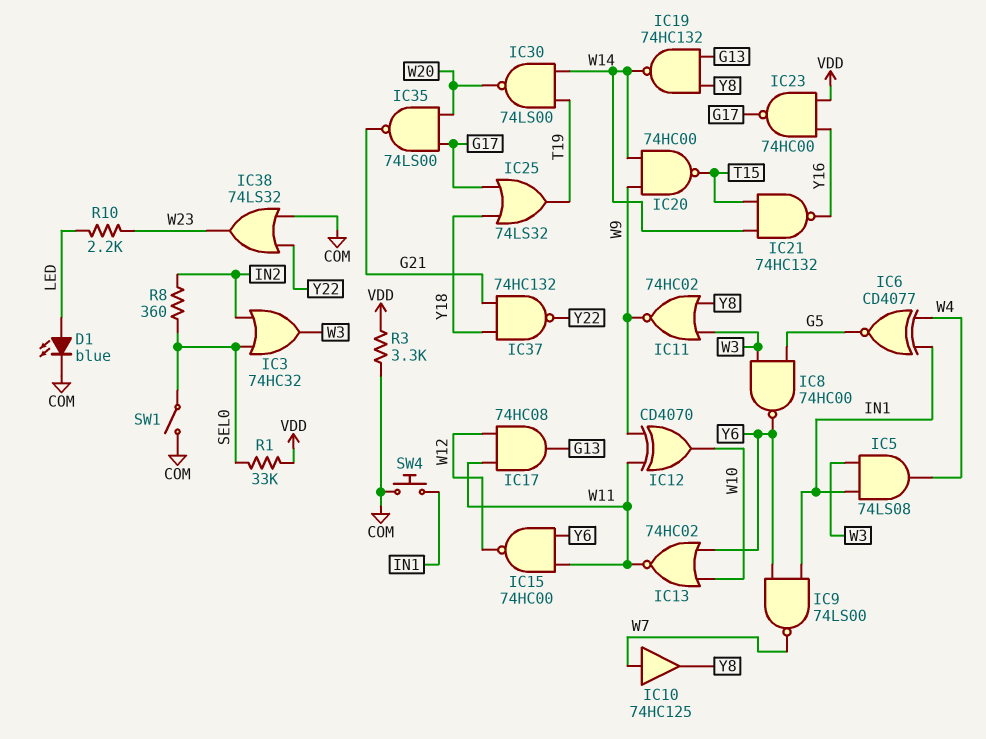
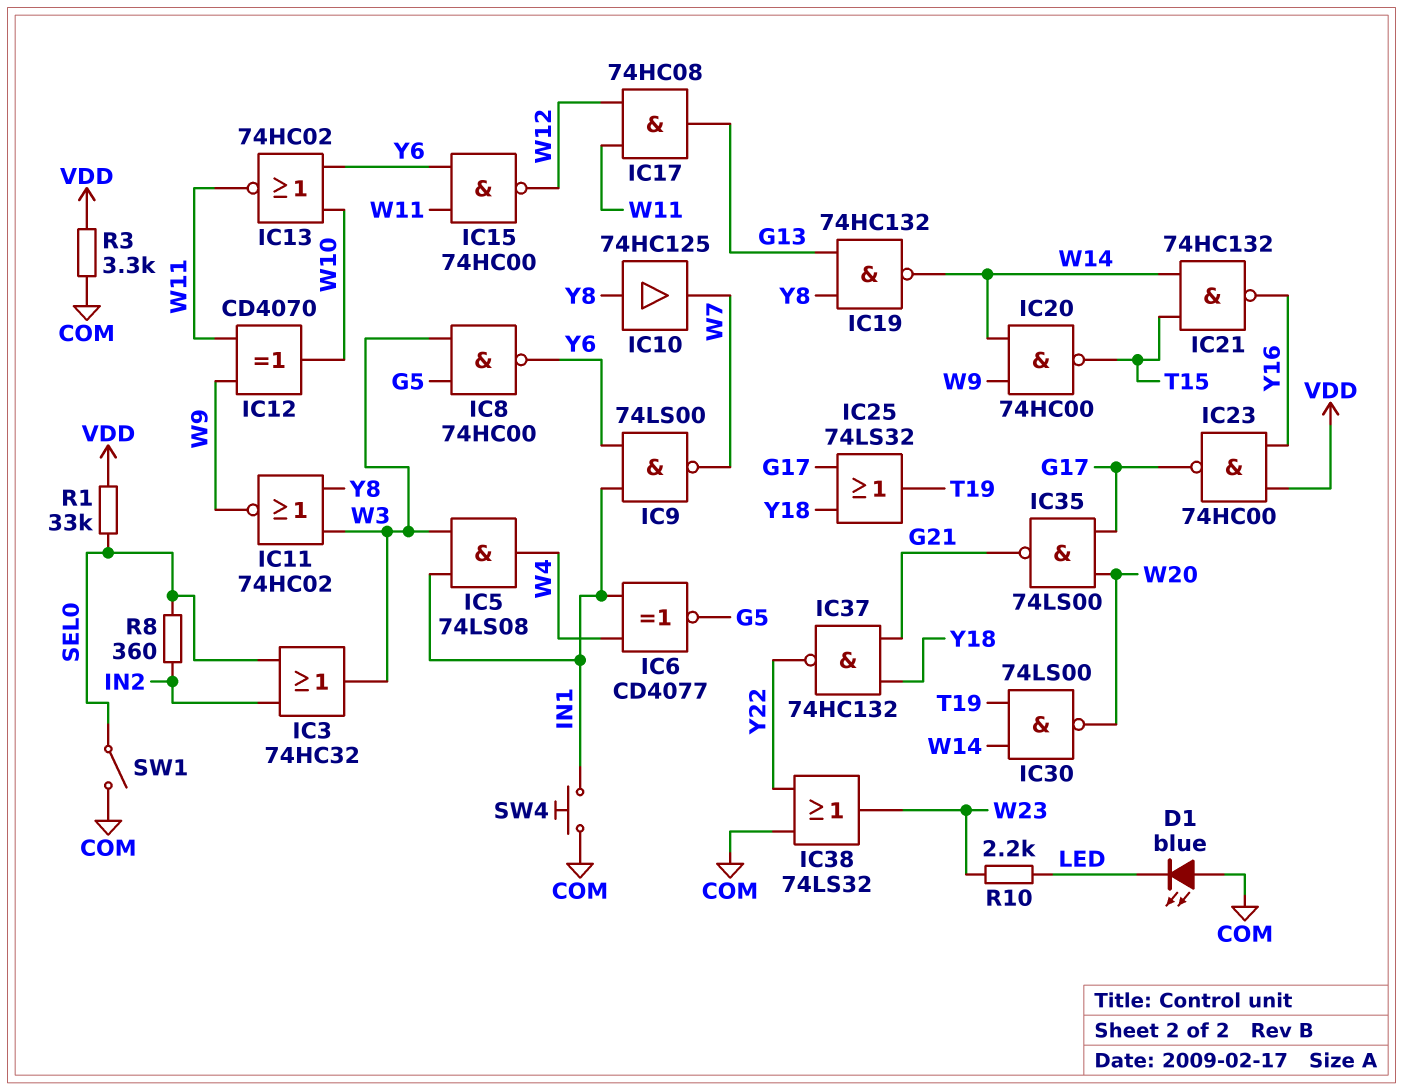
D1: LED blue (A LED, K COM) -> LED blue (A COM, K LED)
IC10: buffer 74HC125 (in W7, out Y8) -> buffer 74HC125 (in Y8, out W7)

